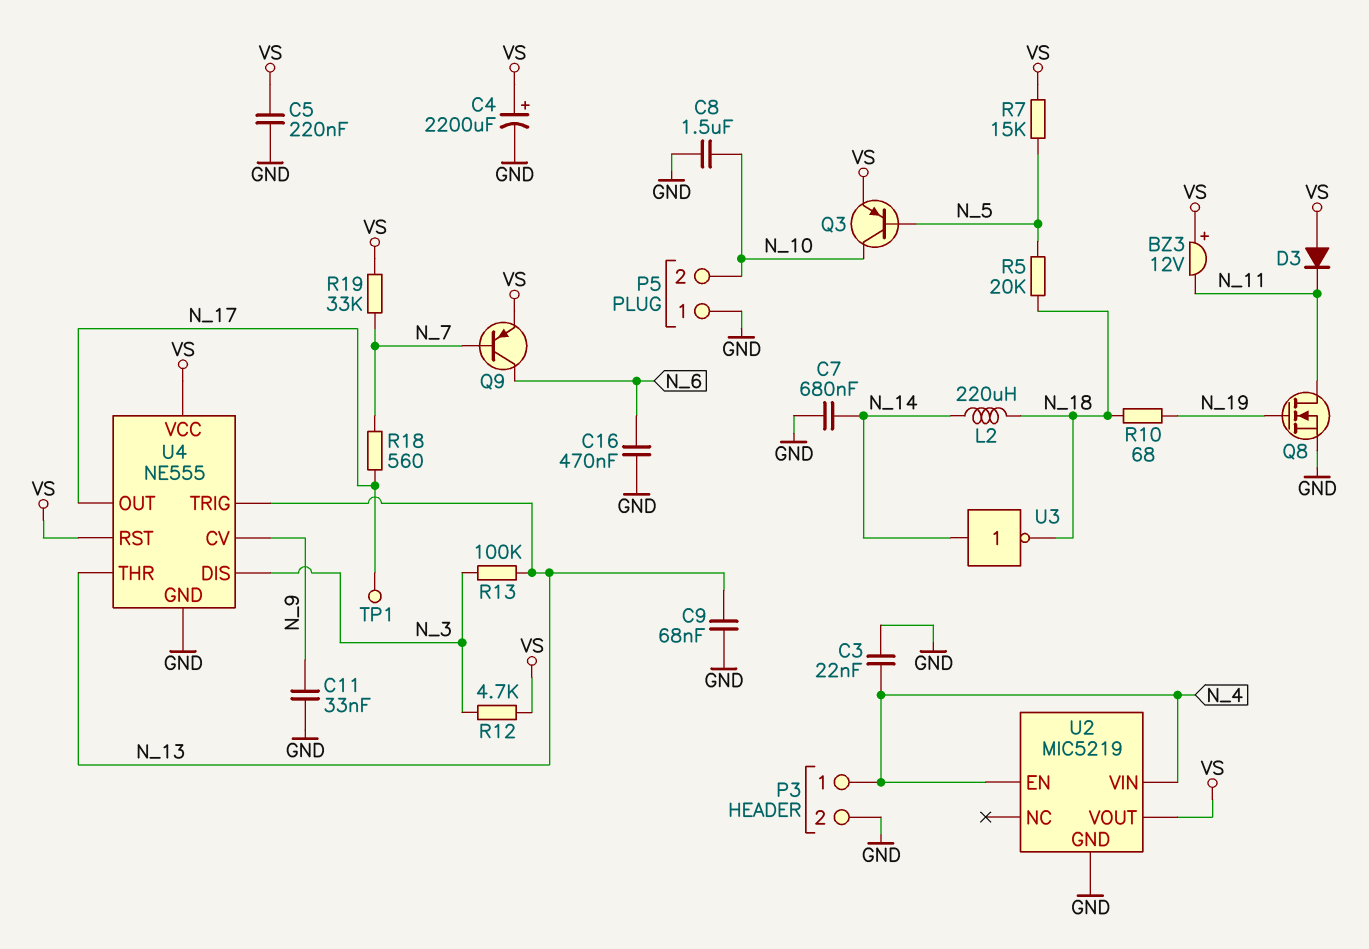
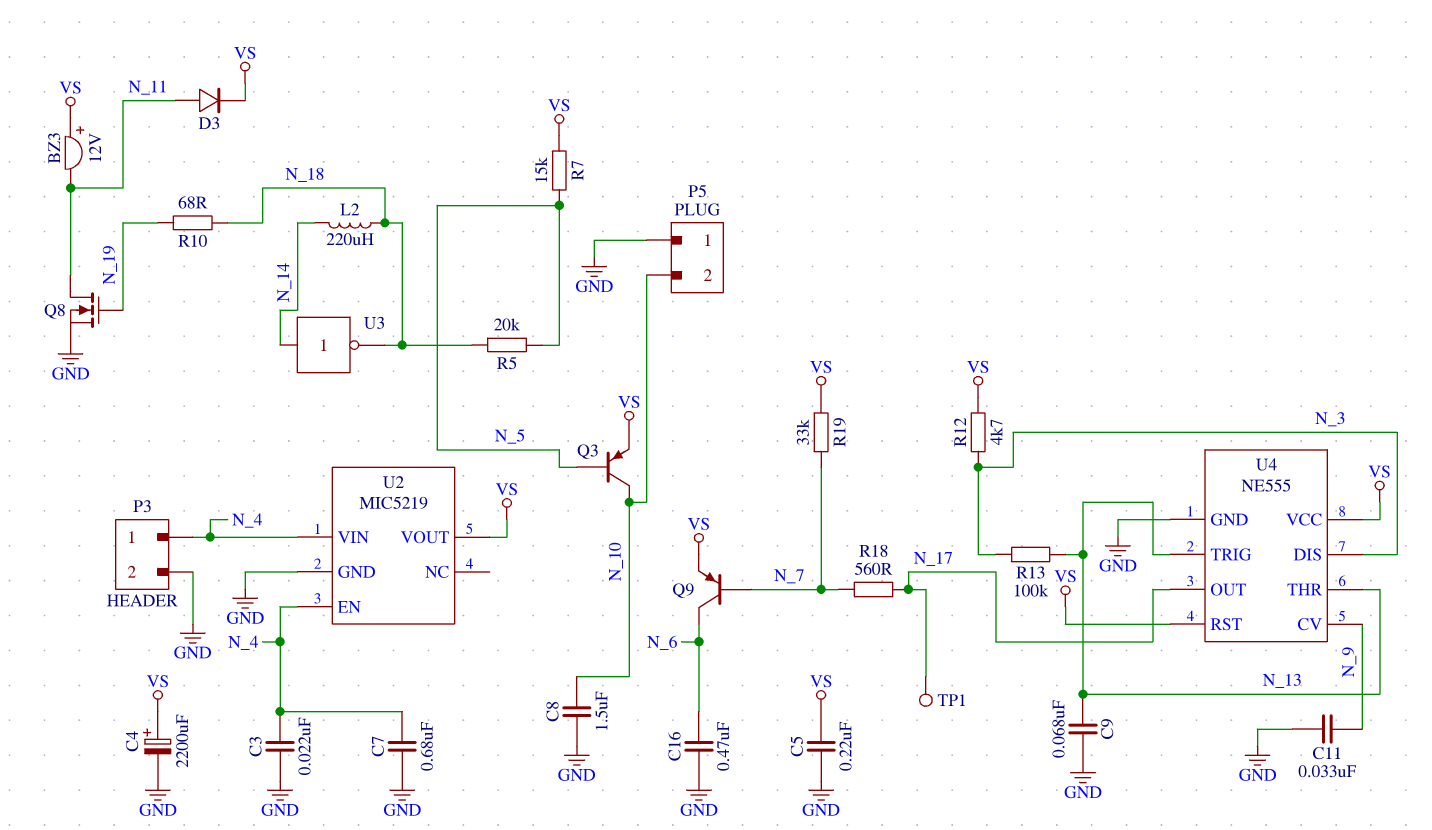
C7: 680nF (GND, N_14) -> 680nF (GND, N_4)
D3: diode (A VS, K N_11) -> diode (A N_11, K VS)

